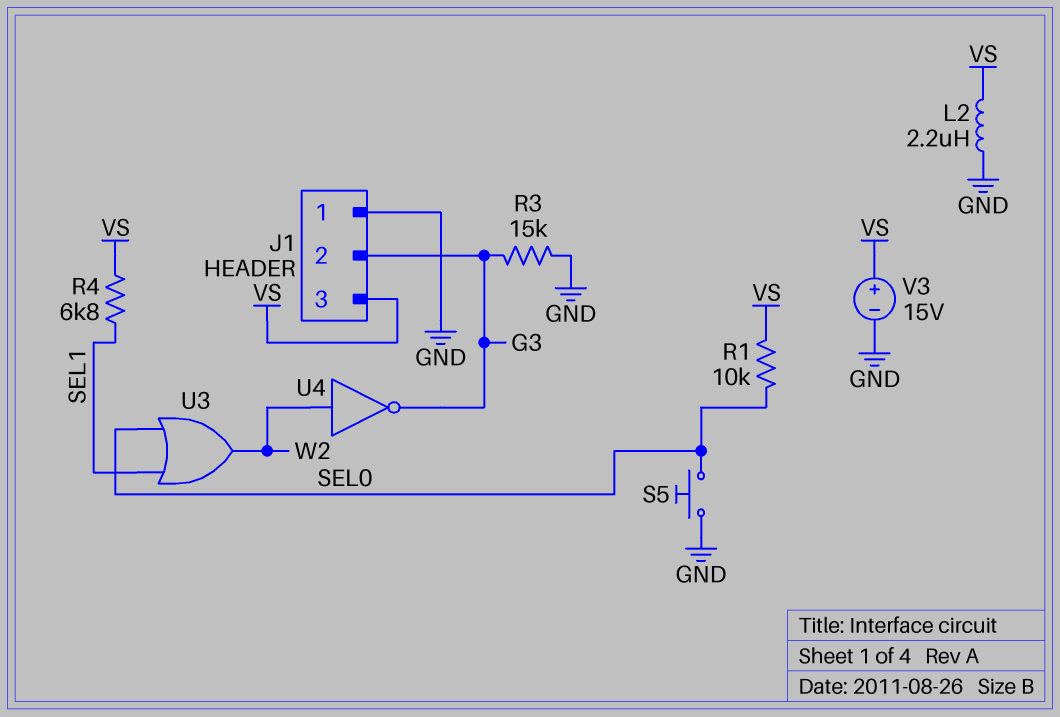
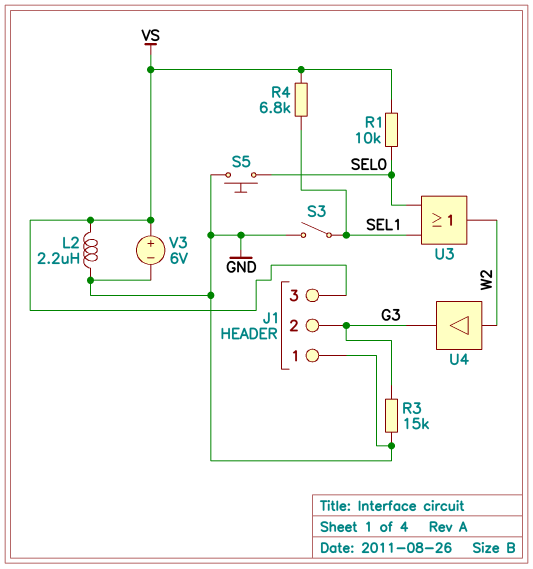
S3: none -> switch (GND, SEL1)
U4: NOT (in W2, out G3) -> buffer (in W2, out G3)
V3: 15V (plus VS, minus GND) -> 6V (plus VS, minus GND)

